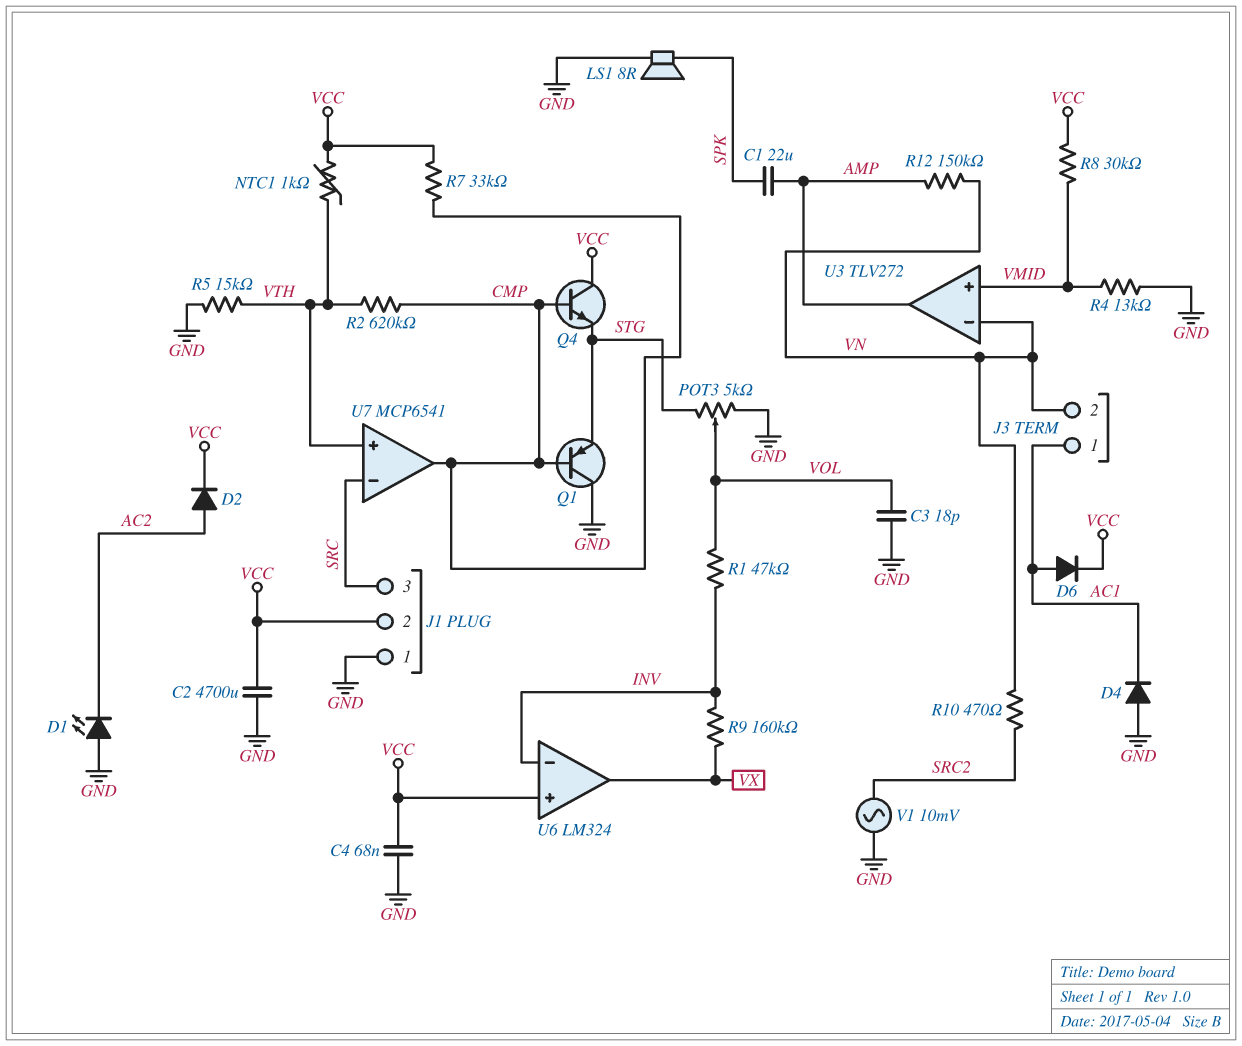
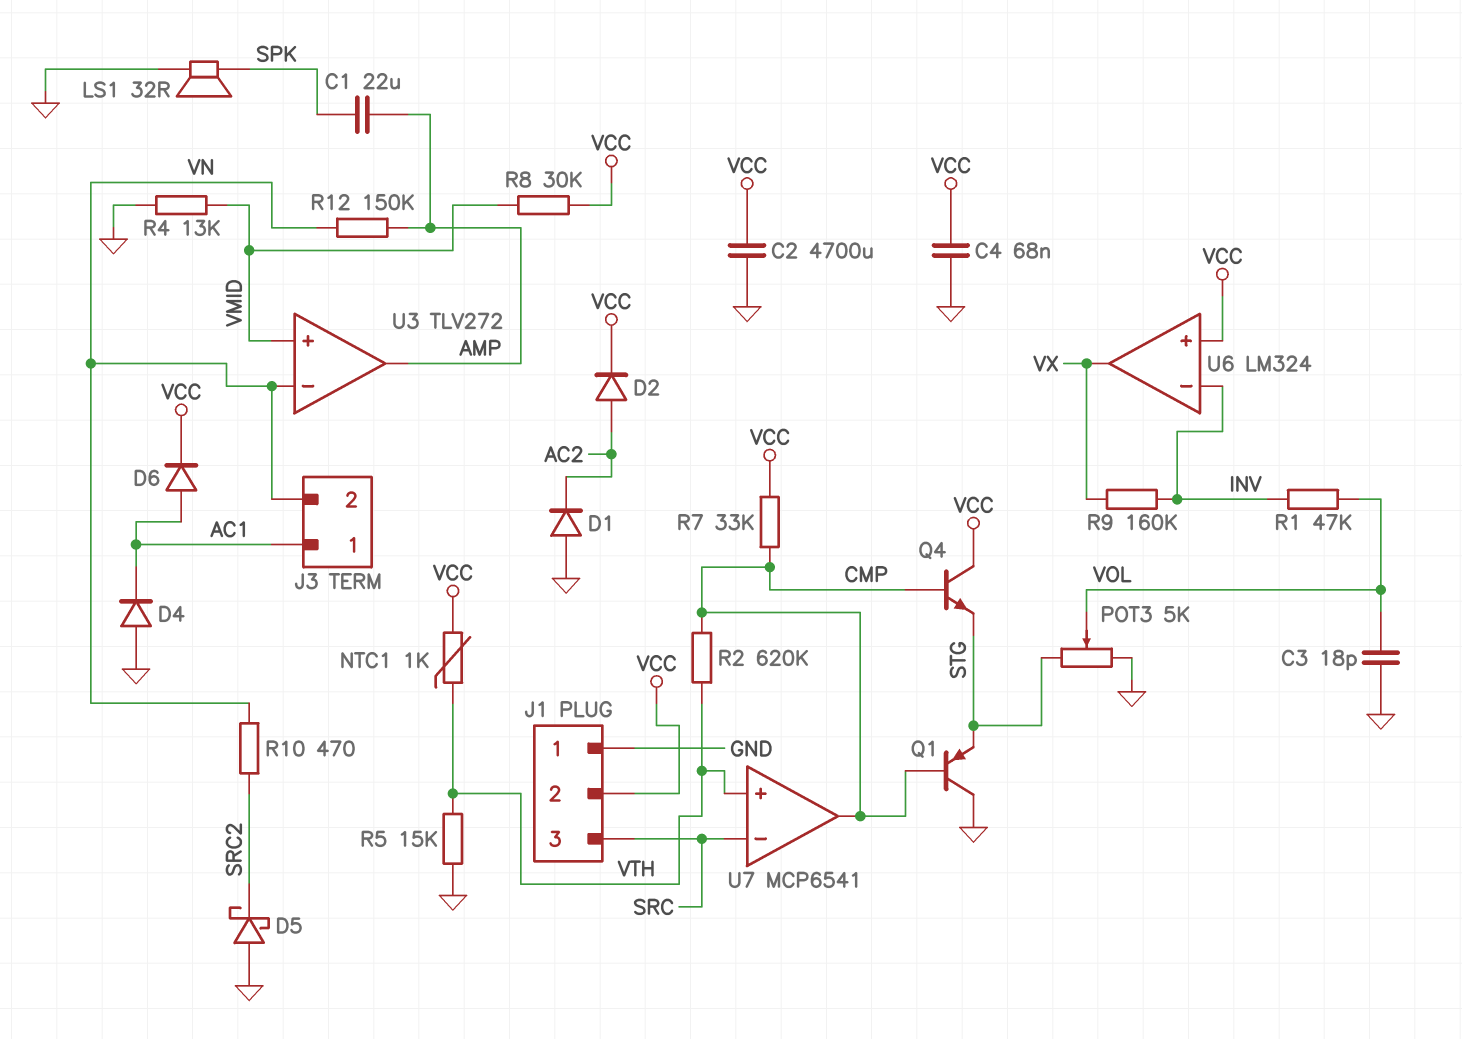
D1: LED (A GND, K AC2) -> diode (A GND, K AC2)
D5: none -> schottky (A GND, K SRC2)
LS1: speaker 8R (GND, SPK) -> speaker 32R (GND, SPK)
V1: AC 10mV (GND, SRC2) -> none

